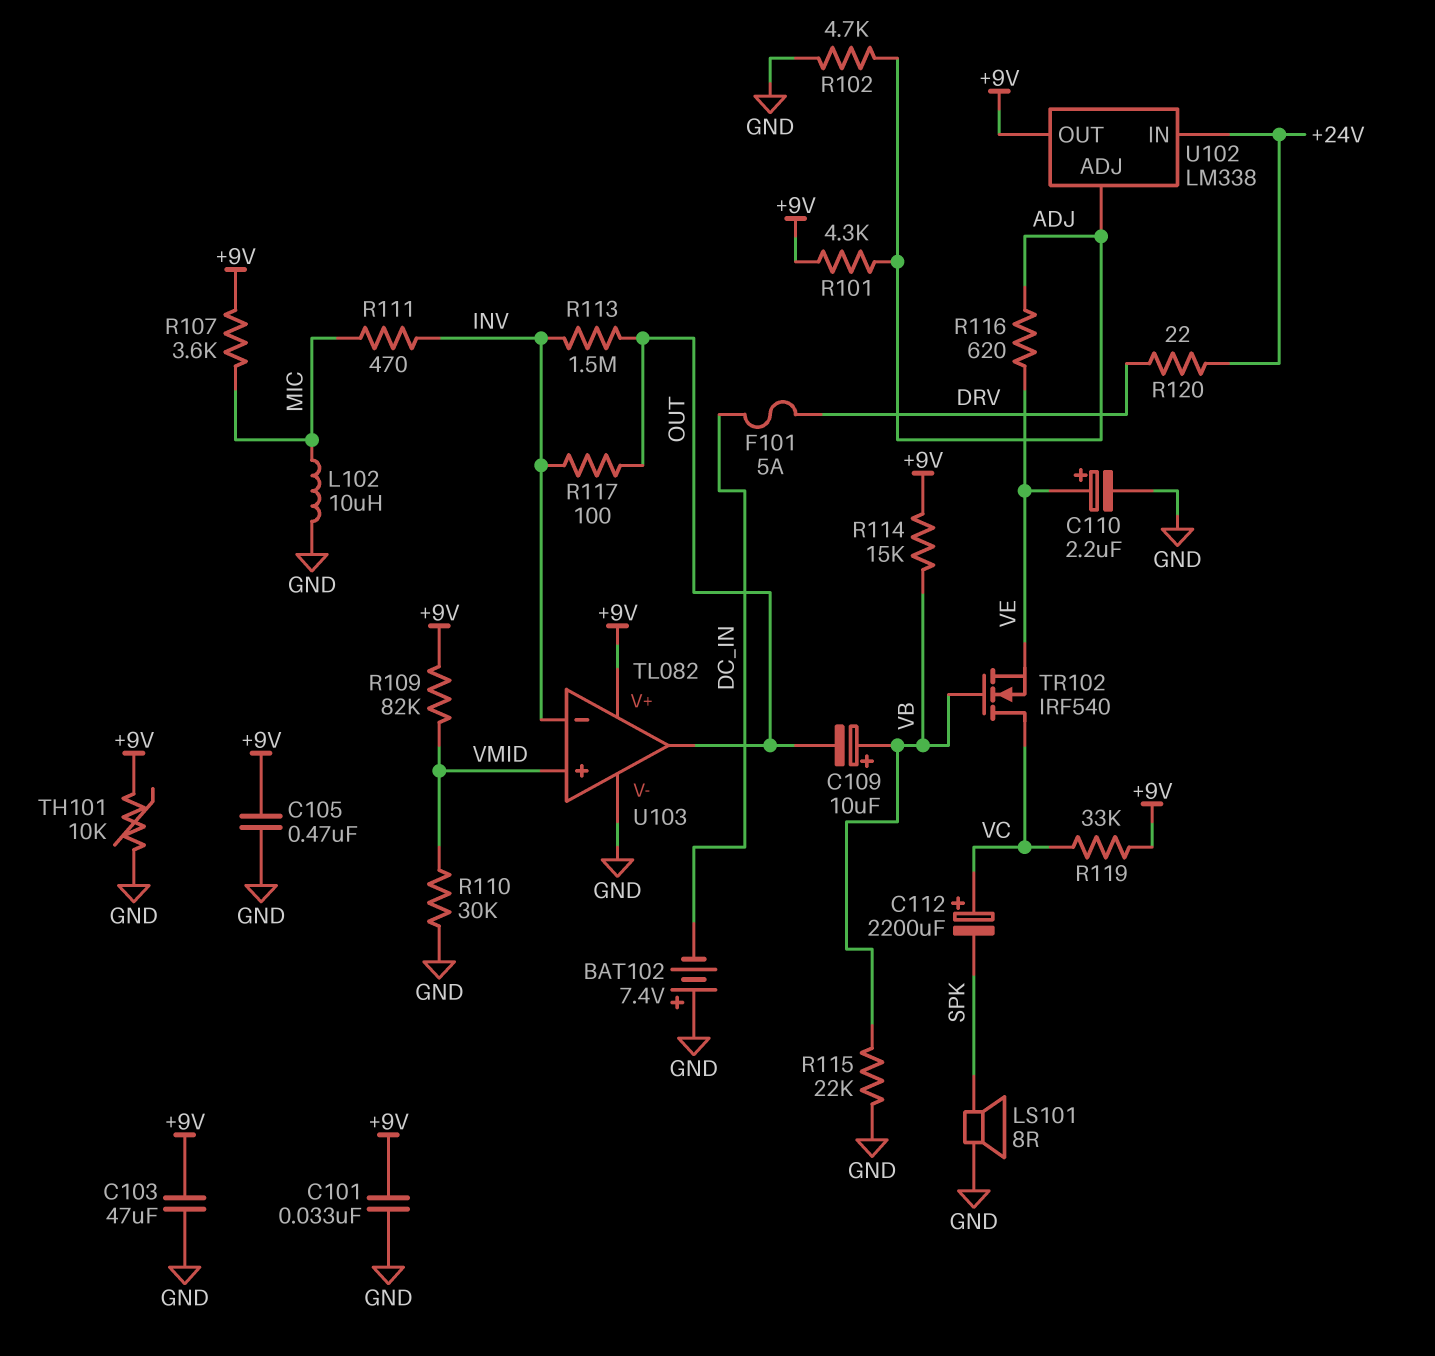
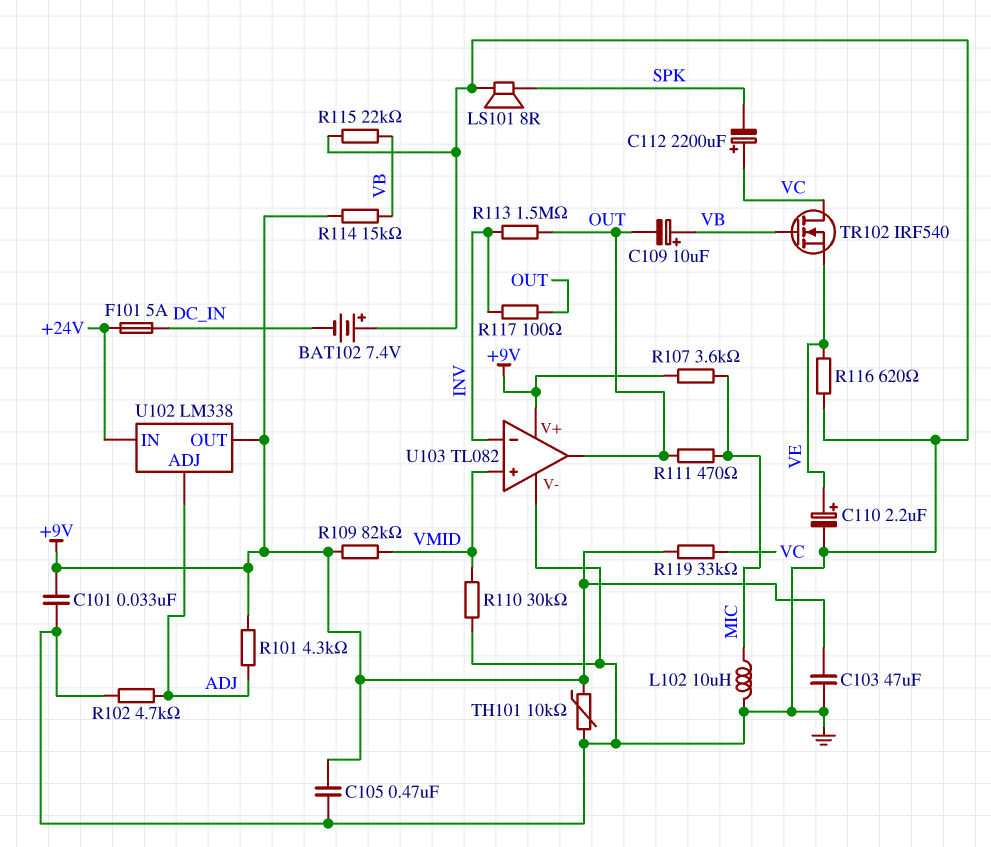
F101: 5A (DC_IN, DRV) -> 5A (+24V, DC_IN)
R111: 470 (INV, MIC) -> 470 (MIC, OUT)
R116: 620 (ADJ, VE) -> 620 (GND, VE)
R120: 22 (+24V, DRV) -> none

